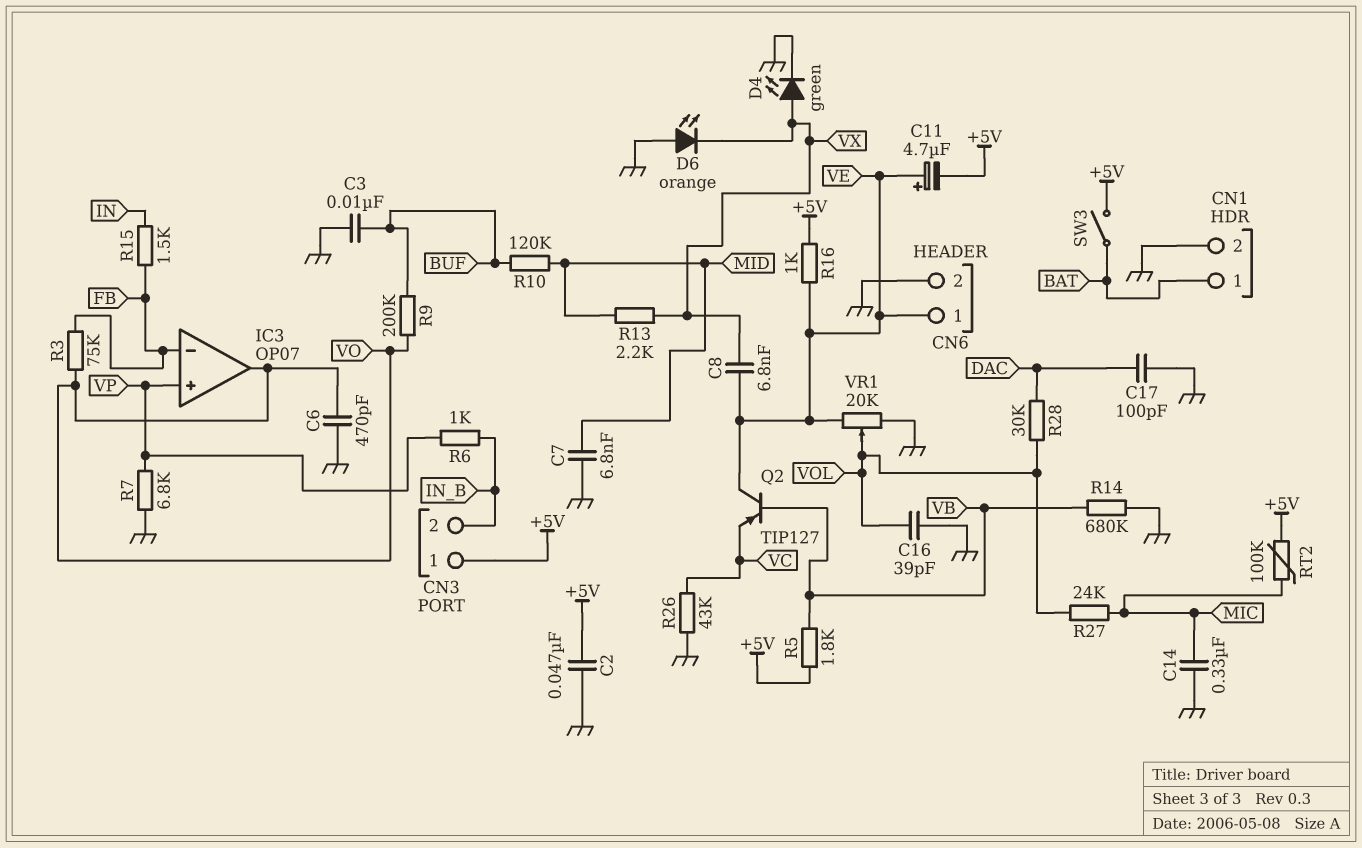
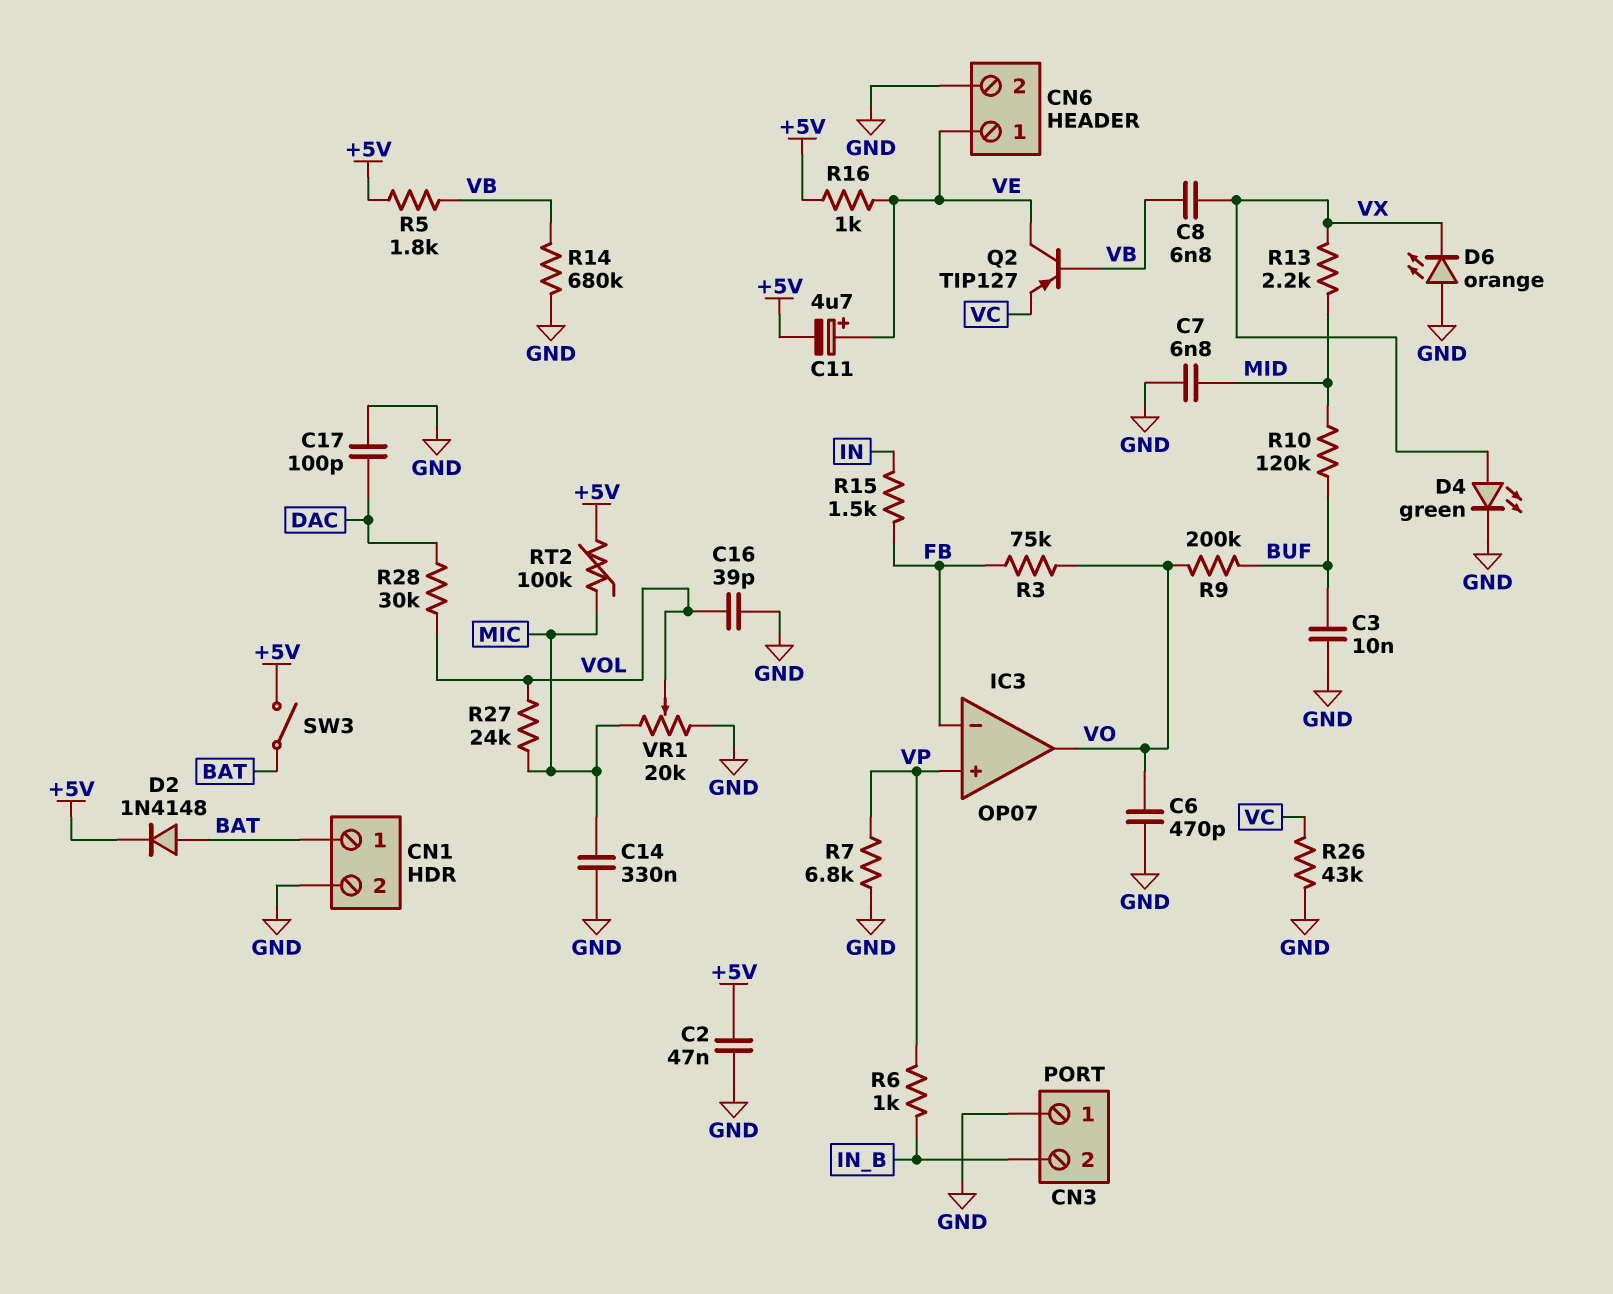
C8: 6.8nF (VE, VX) -> 6.8nF (VB, VX)
CN3 pin 1: +5V -> GND
D2: none -> diode 1N4148 (A BAT, K +5V)
VR1: 20k (GND, VE, wiper VOL) -> 20k (GND, MIC, wiper VOL)

